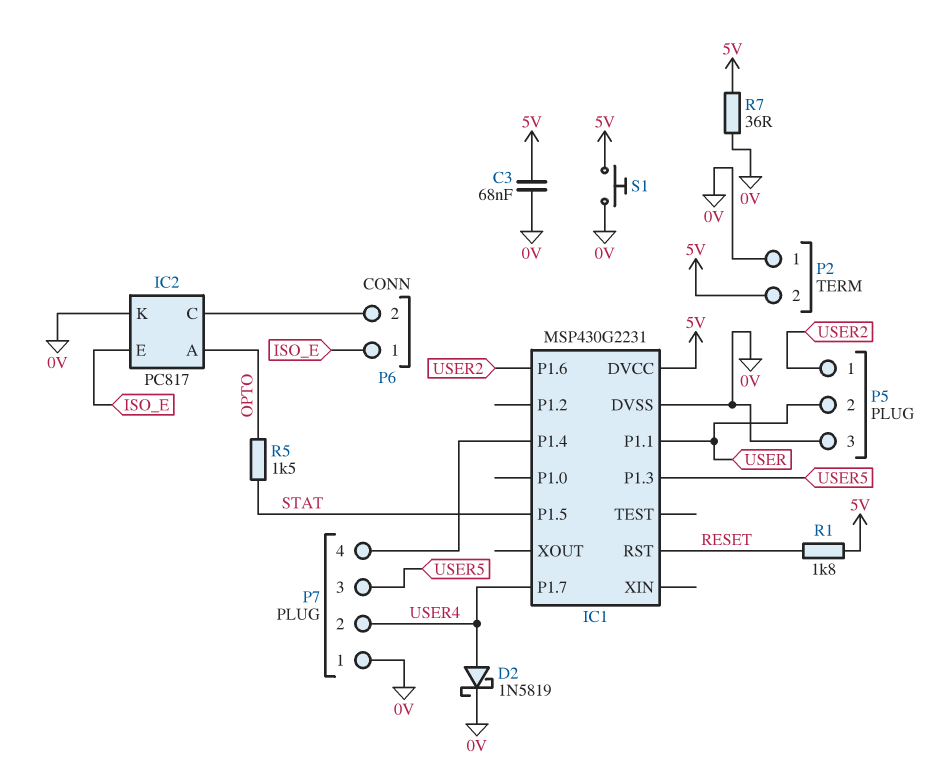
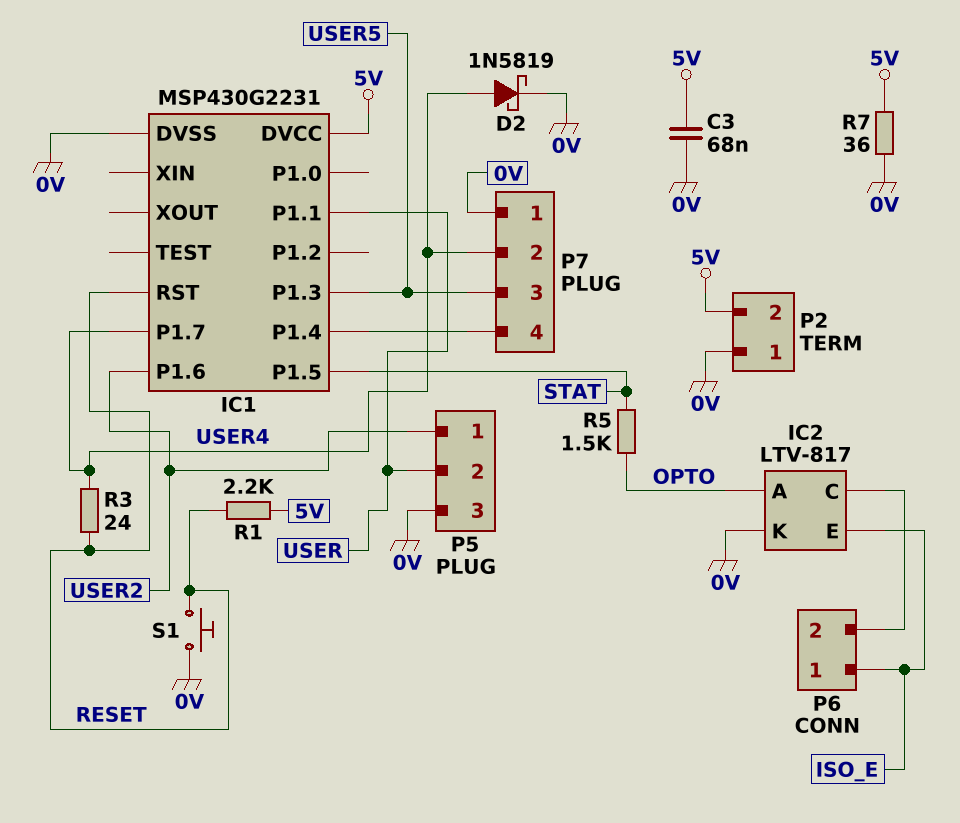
IC2: PC817 -> LTV-817
R1: 1.8k (5V, RESET) -> 2.2k (5V, RESET)
R3: none -> 24 (RESET, USER4)
S1: button (0V, 5V) -> button (0V, RESET)

